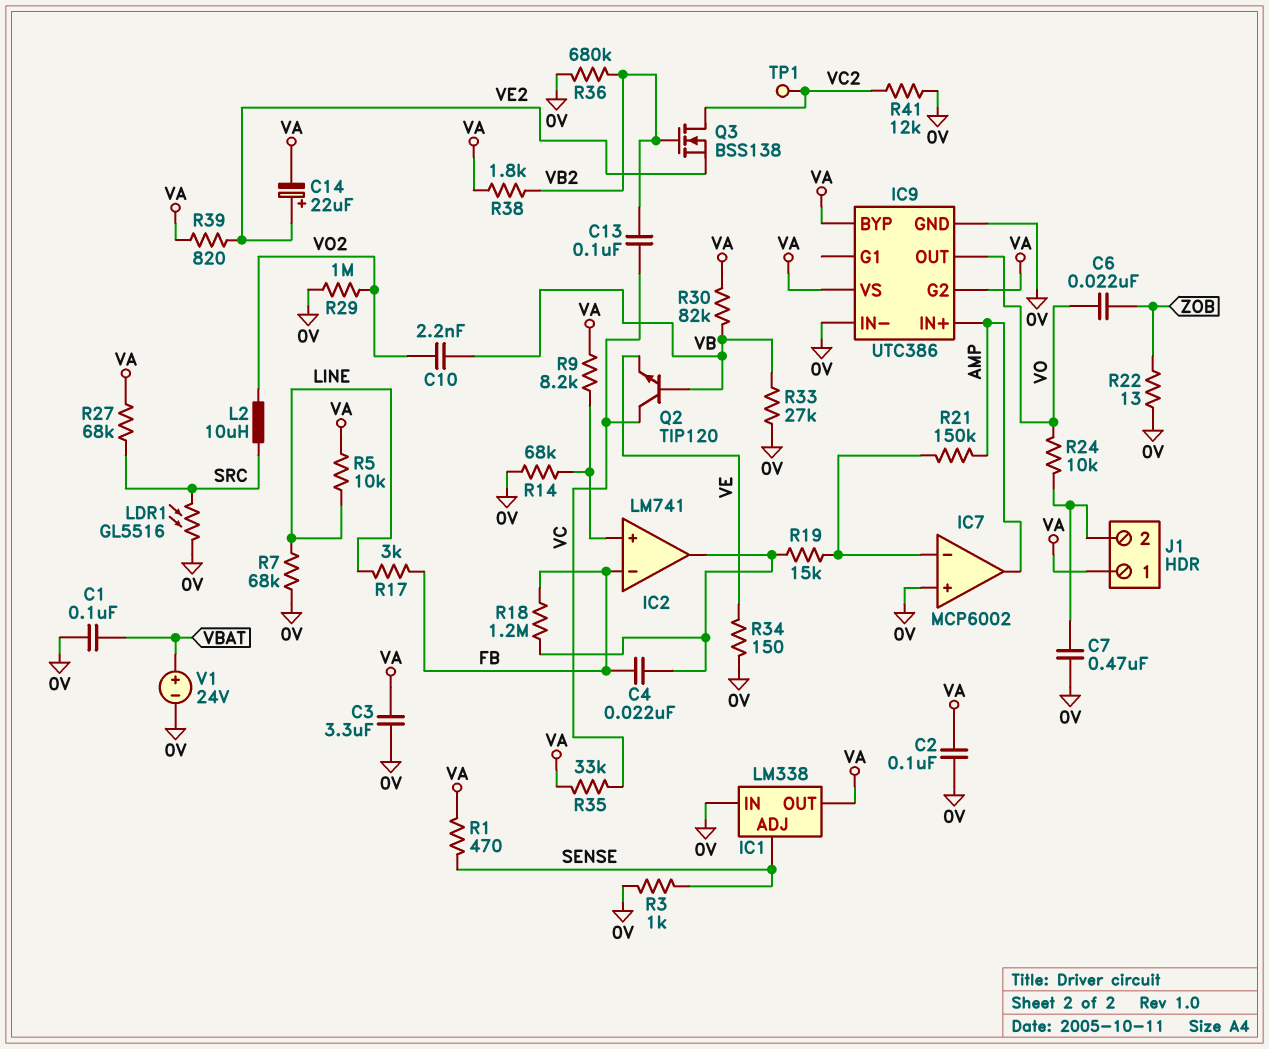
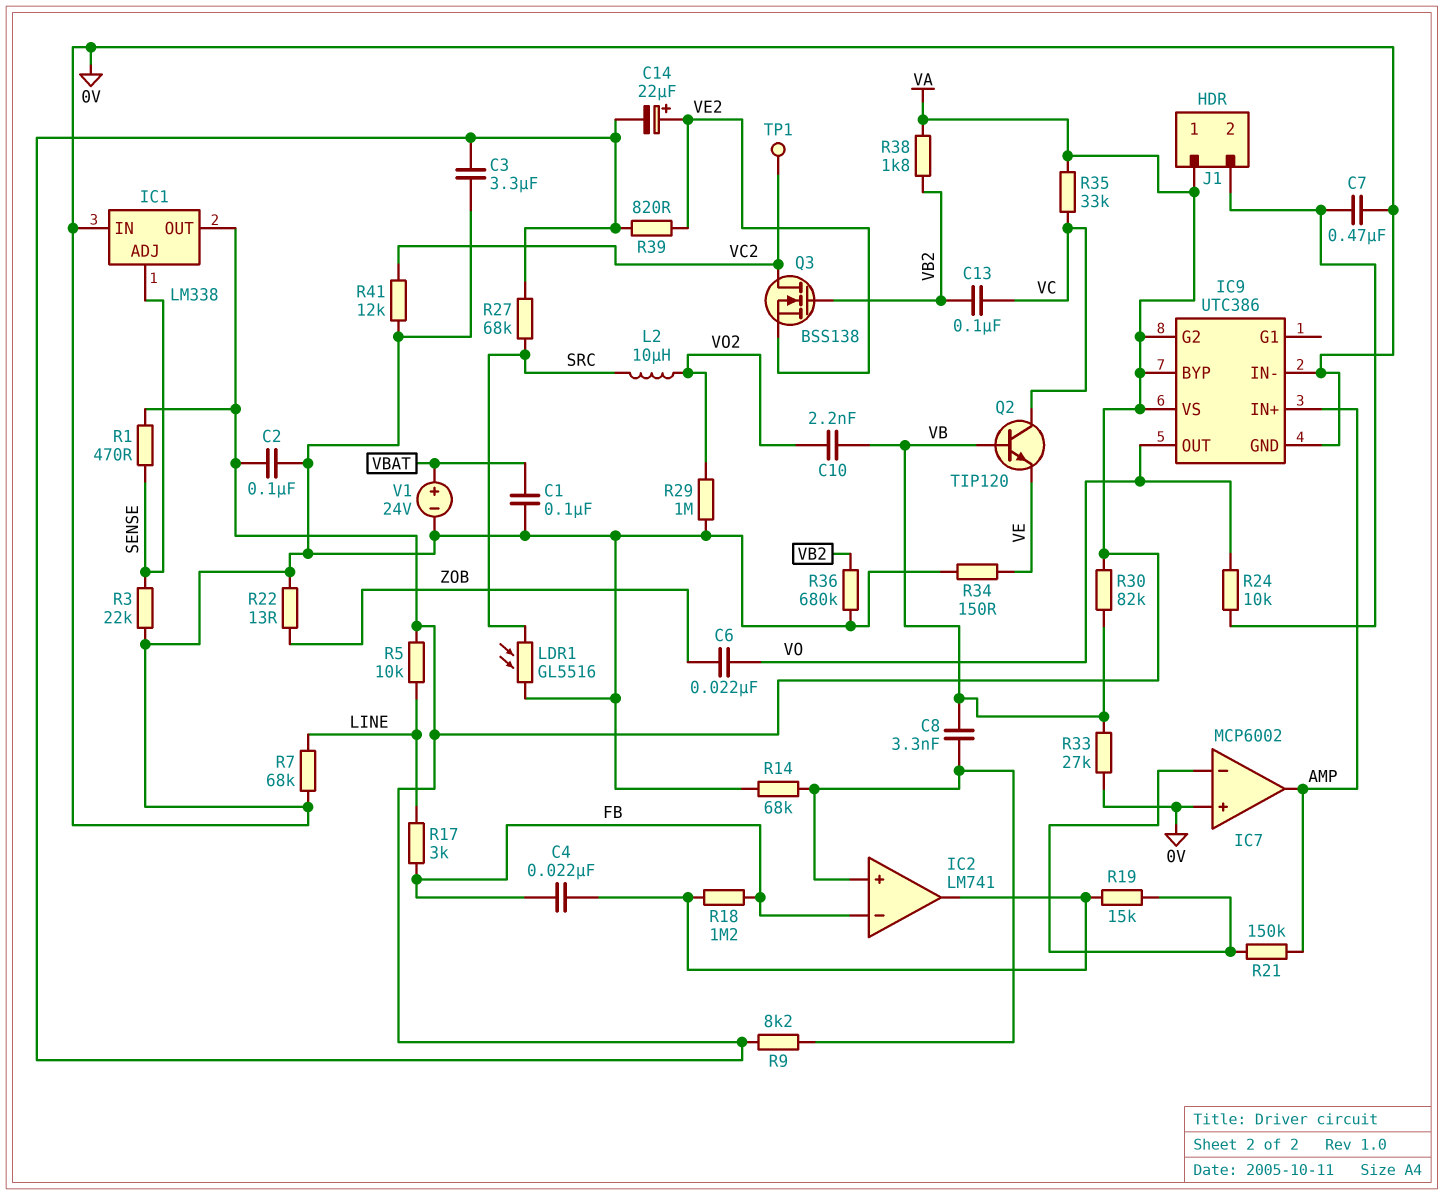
C8: none -> 3.3nF (IC2/in+, VB)
R3: 1k (0V, SENSE) -> 22k (0V, SENSE)

